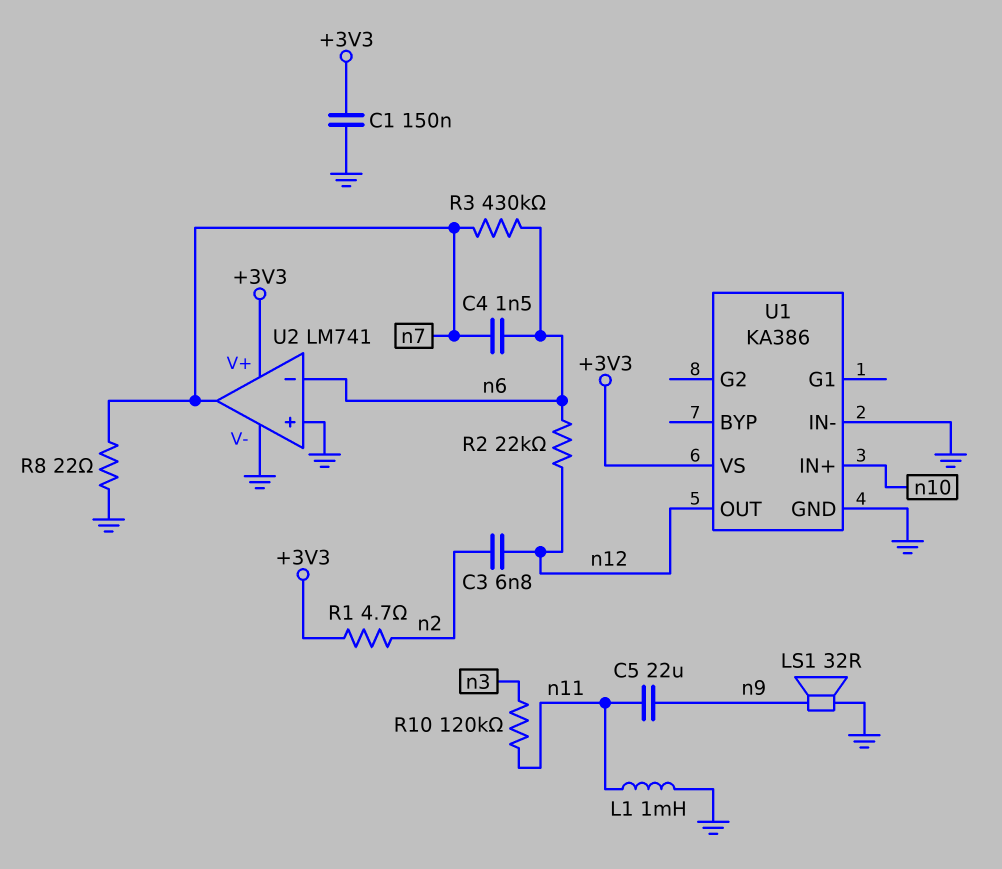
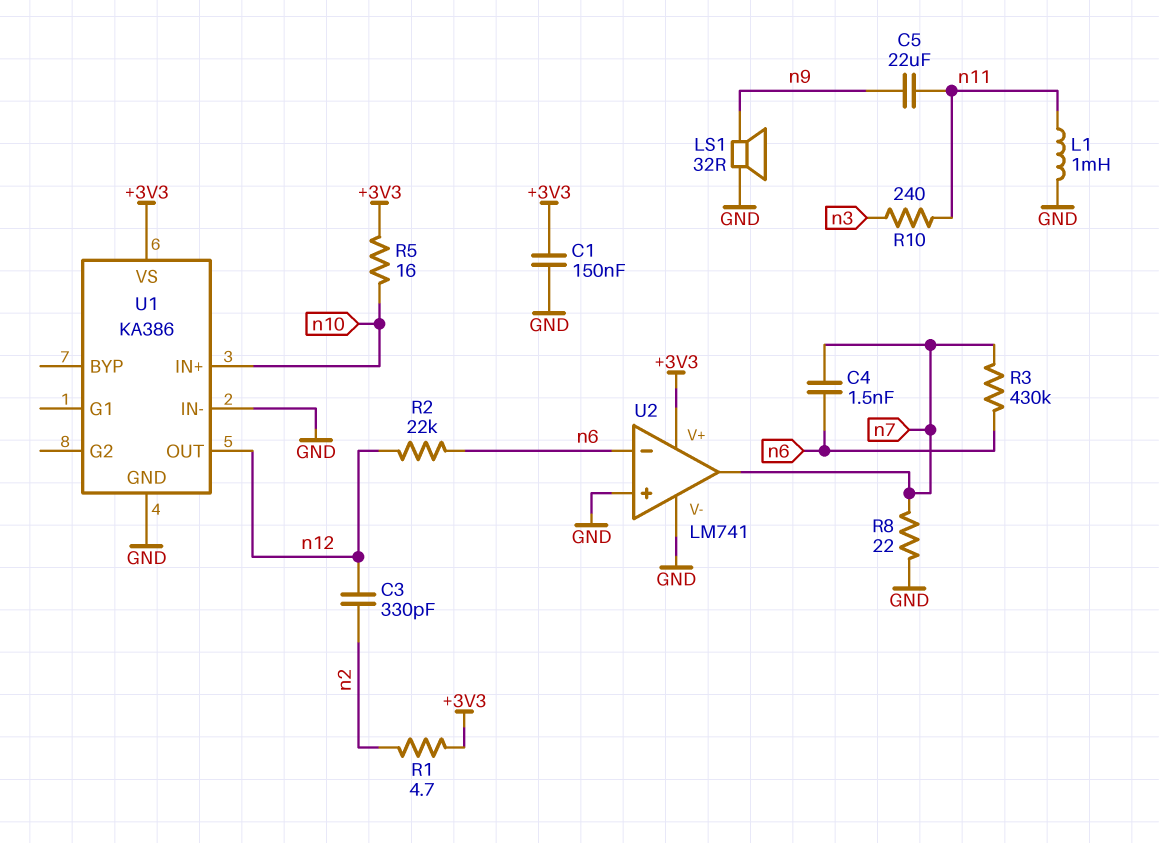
C3: 6.8nF (n2, n12) -> 330pF (n2, n12)
R5: none -> 16 (+3V3, n10)
R10: 120k (n3, n11) -> 240 (n3, n11)

